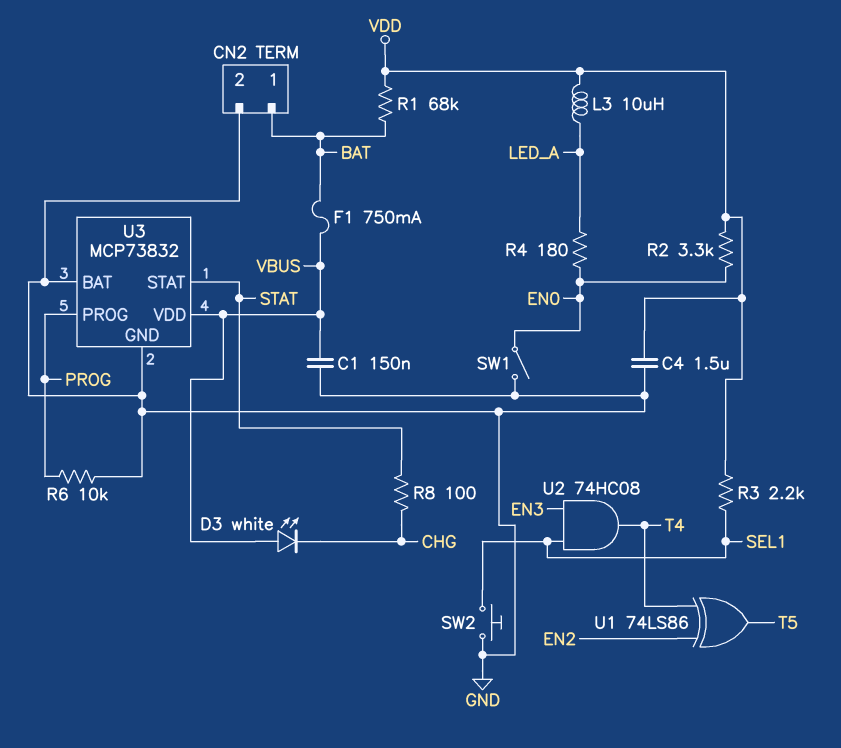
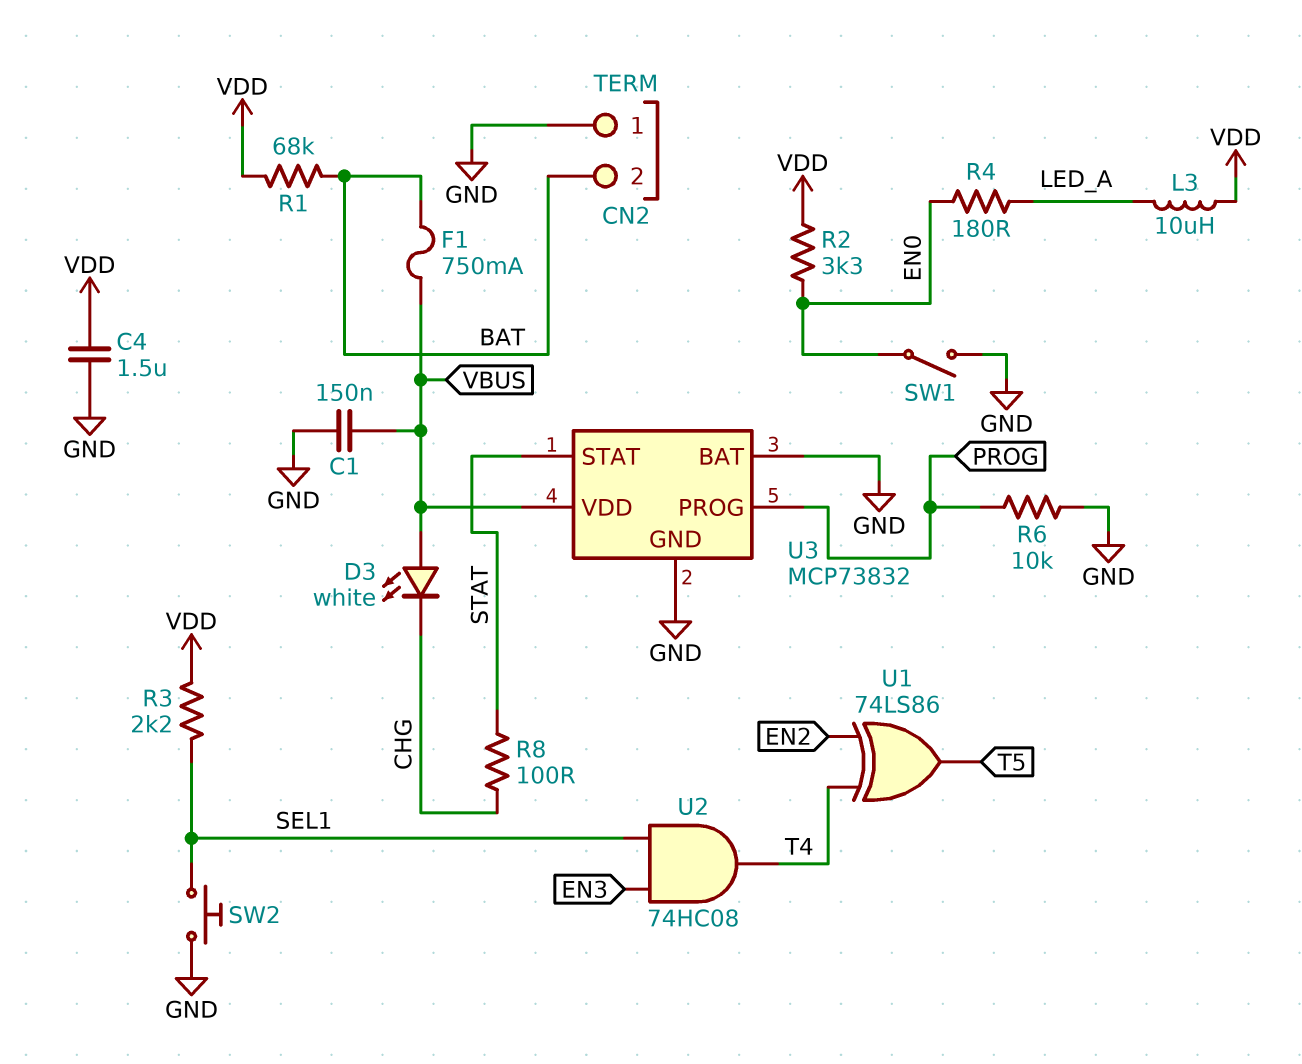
CN2 pin 1: BAT -> GND
CN2 pin 2: GND -> BAT

